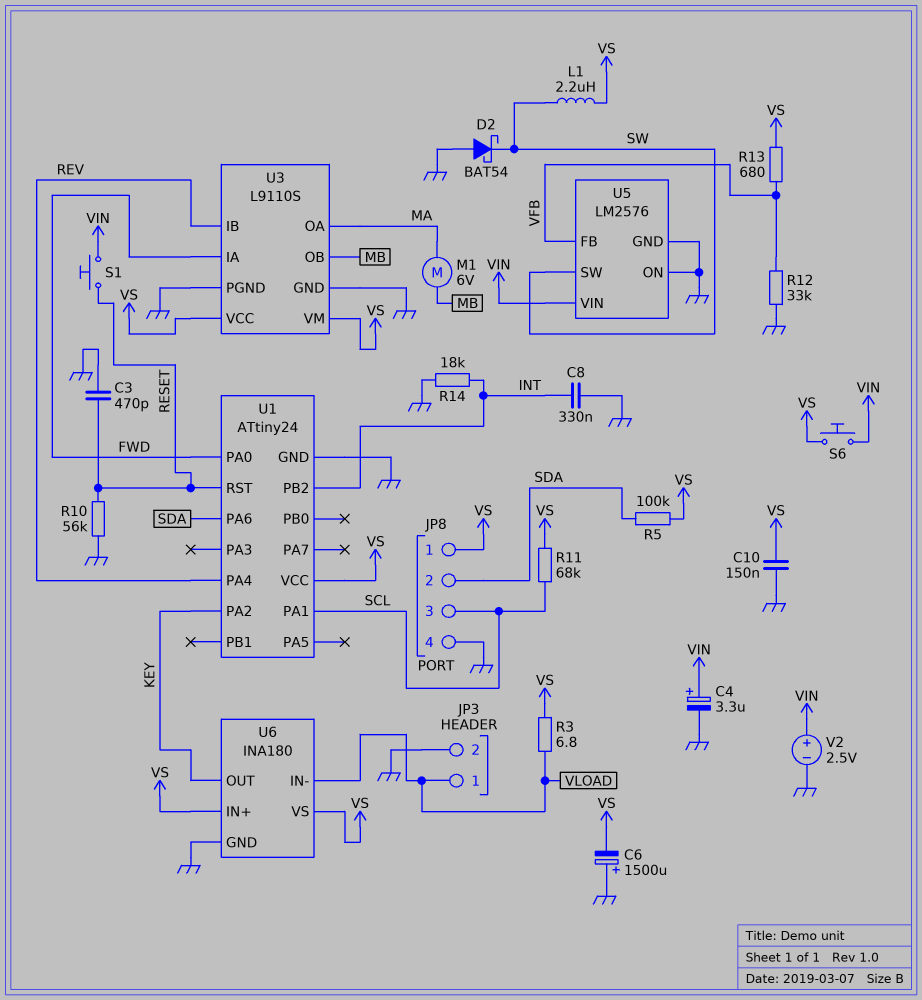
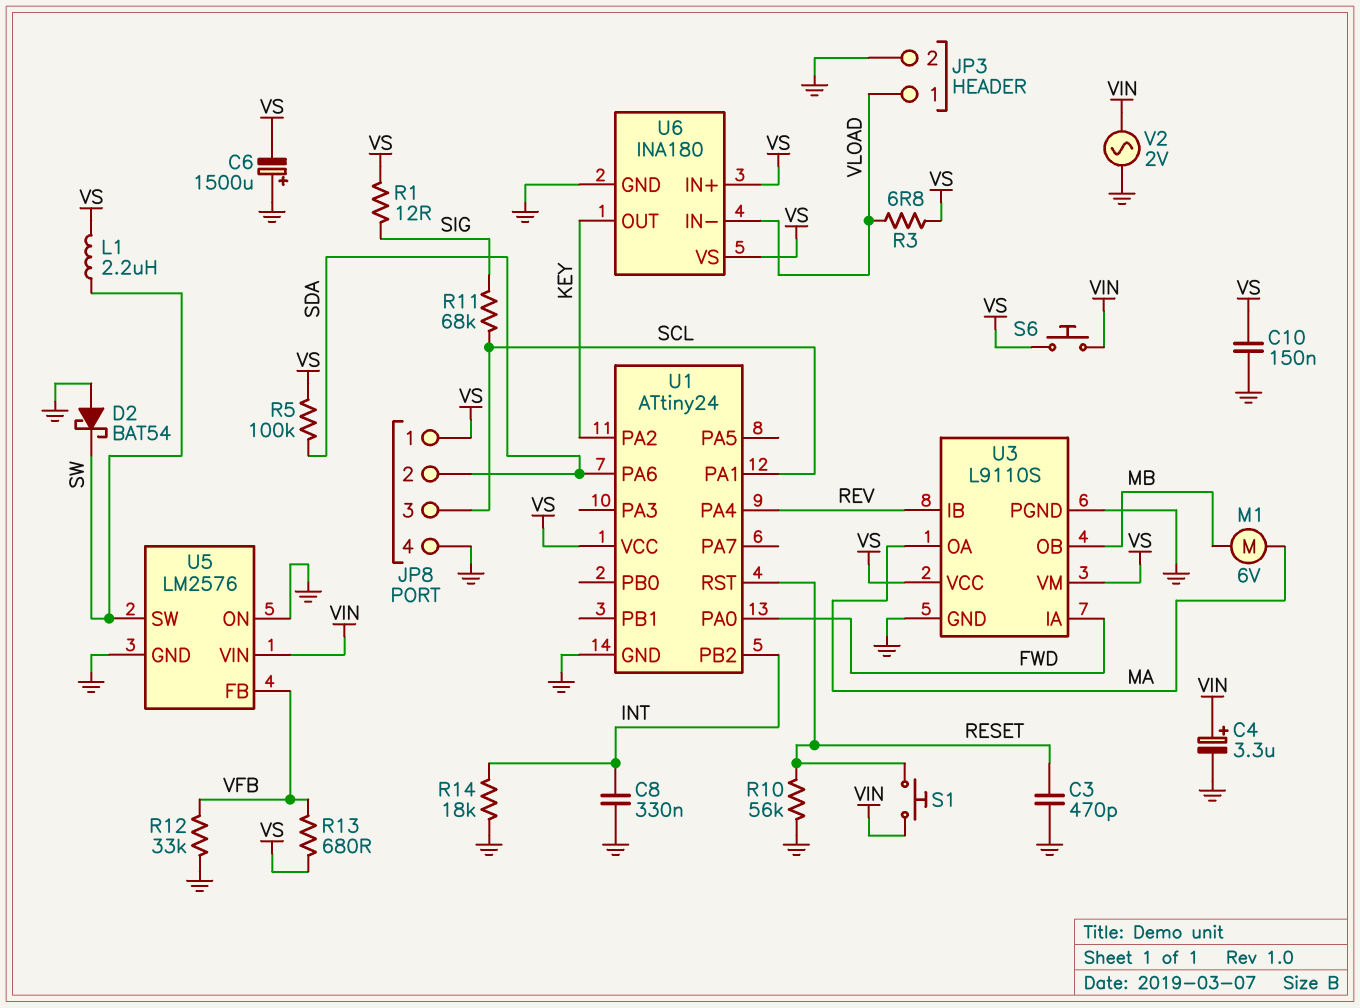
R1: none -> 12 (SIG, VS)
R11: 68k (SCL, VS) -> 68k (SCL, SIG)
V2: 2.5V (plus VIN, minus GND) -> AC 2V (GND, VIN)

